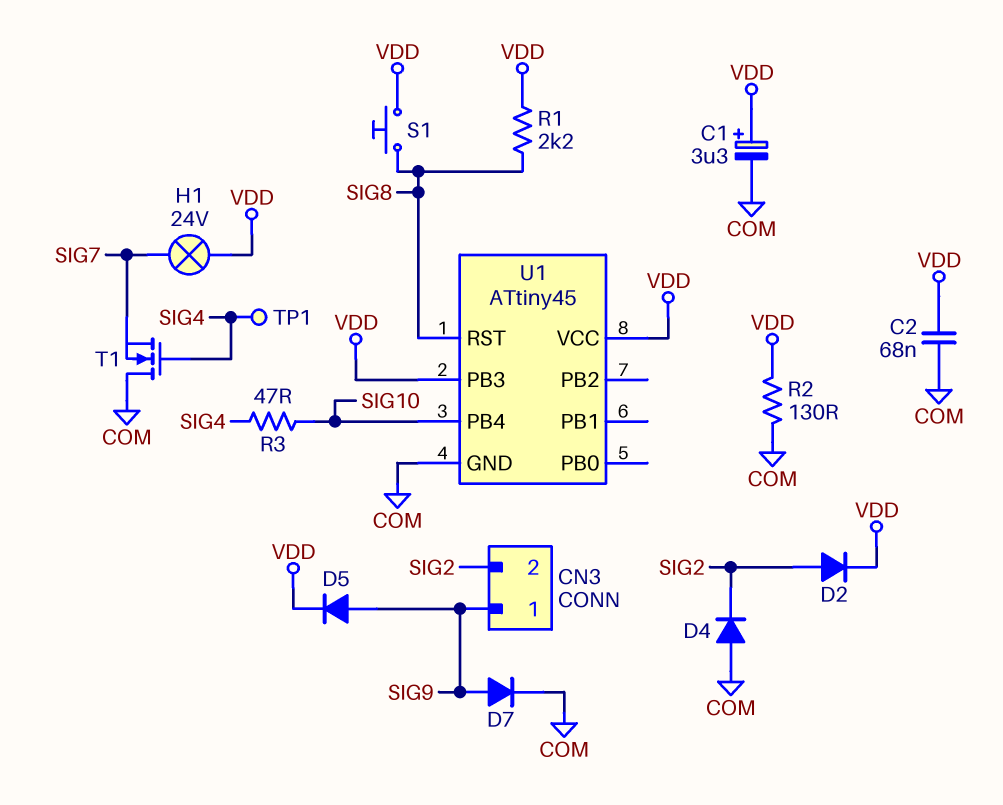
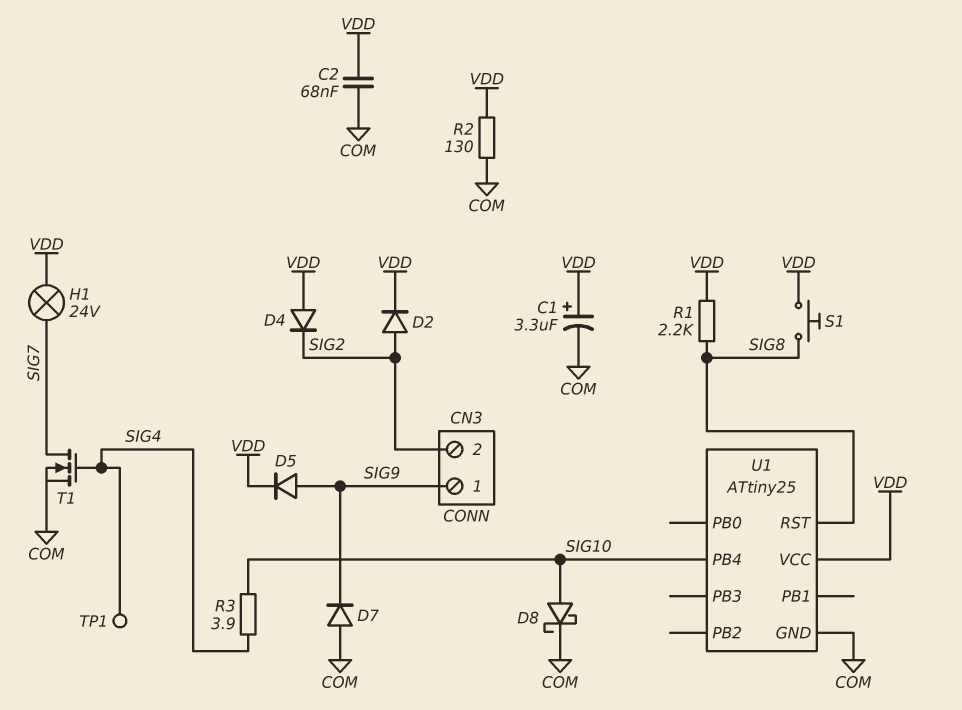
D4: diode (A COM, K SIG2) -> diode (A VDD, K SIG2)
D7: diode (A SIG9, K COM) -> diode (A COM, K SIG9)
D8: none -> schottky (A SIG10, K COM)
R3: 47 (SIG4, SIG10) -> 3.9 (SIG4, SIG10)
T1: NMOS (G SIG4, D COM, S SIG7) -> NMOS (G SIG4, D SIG7, S COM)
U1: ATtiny45 -> ATtiny25
U1 pin PB3: VDD -> none

